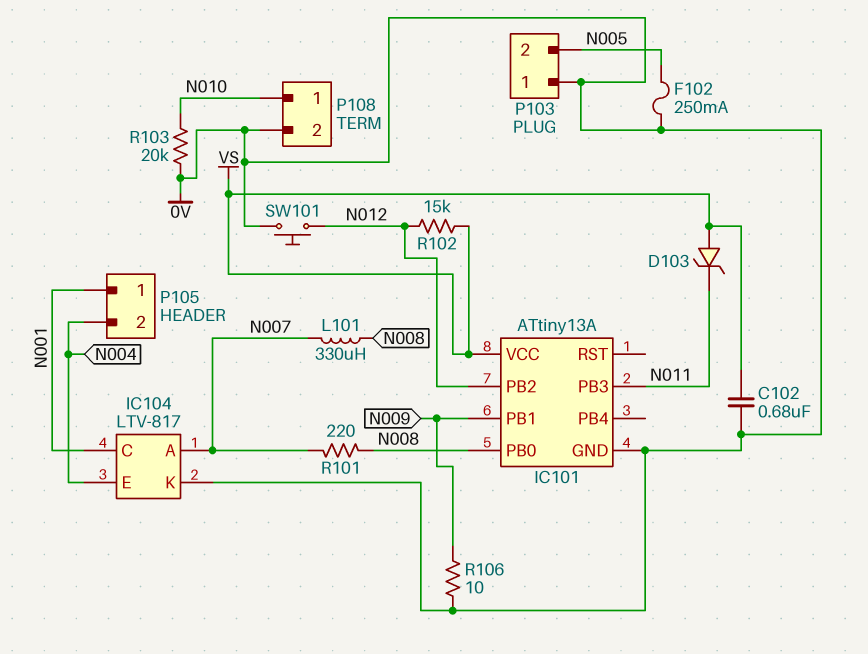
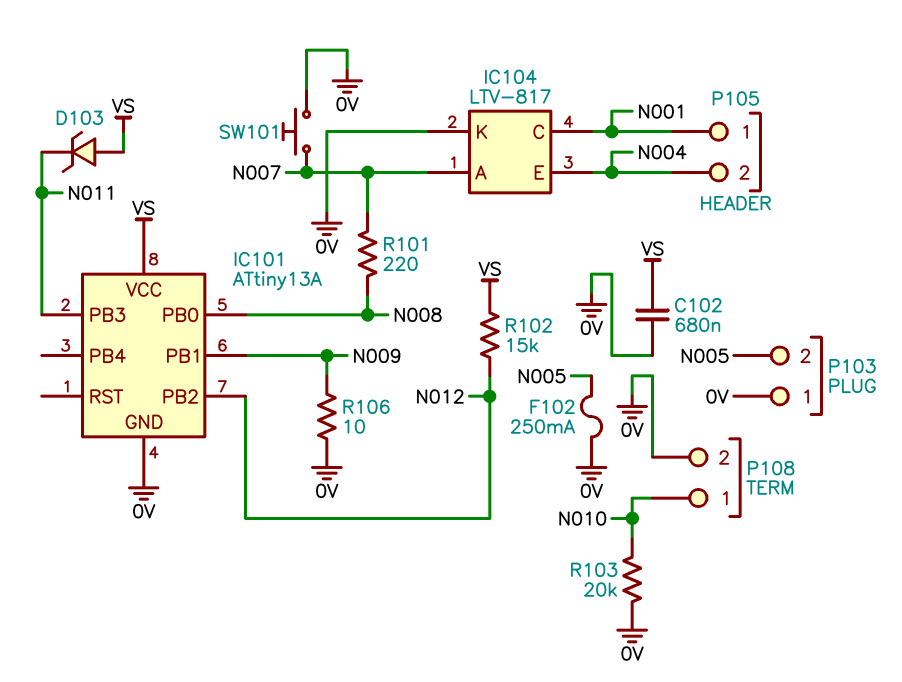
L101: 330uH (N007, N008) -> none
SW101: button (0V, N012) -> button (0V, N007)

